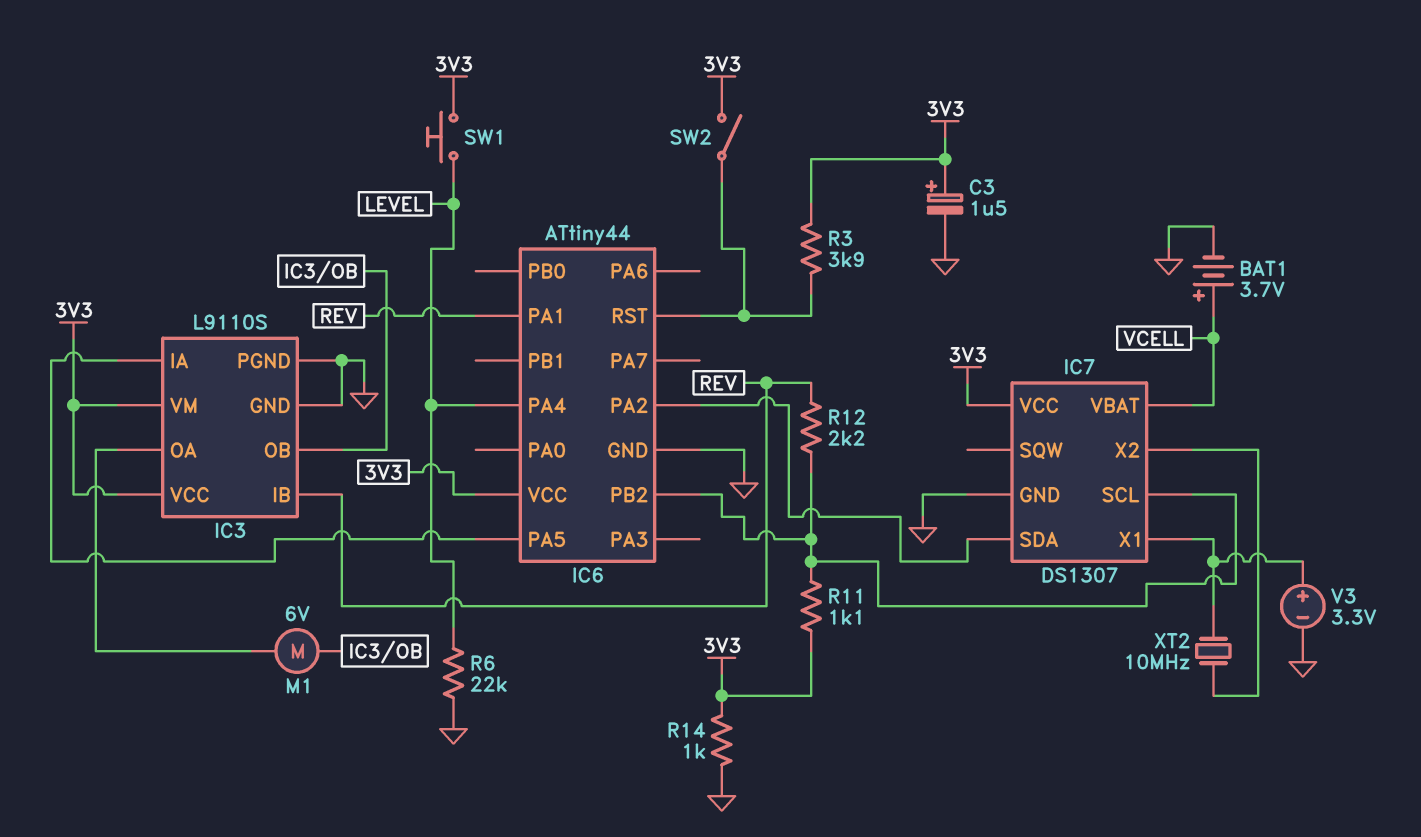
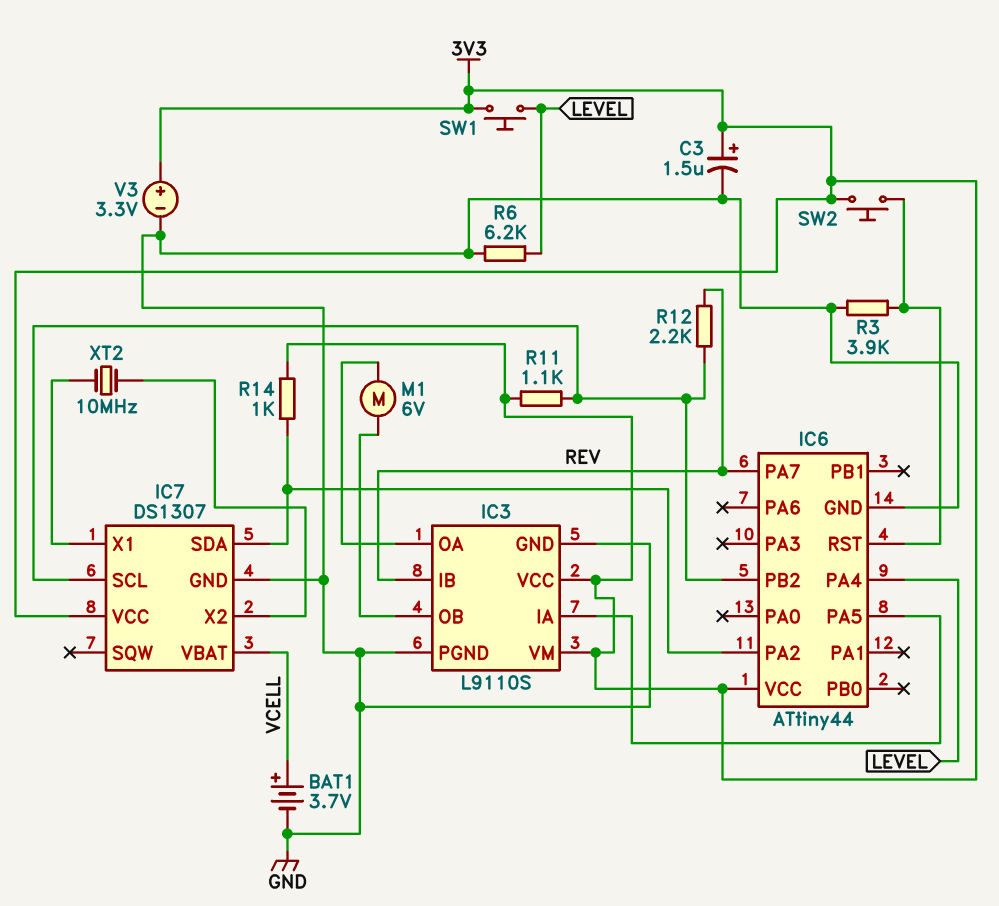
IC6 pin PA1: REV -> none
IC6 pin PA7: none -> REV
R3: 3.9k (3V3, IC6/RST) -> 3.9k (GND, IC6/RST)
R6: 22k (GND, LEVEL) -> 6.2k (GND, LEVEL)
R14: 1k (3V3, GND) -> 1k (3V3, IC6/PA2)
SW2: switch (3V3, IC6/RST) -> button (3V3, IC6/RST)
V3: 3.3V (plus IC7/X1, minus GND) -> 3.3V (plus 3V3, minus GND)

